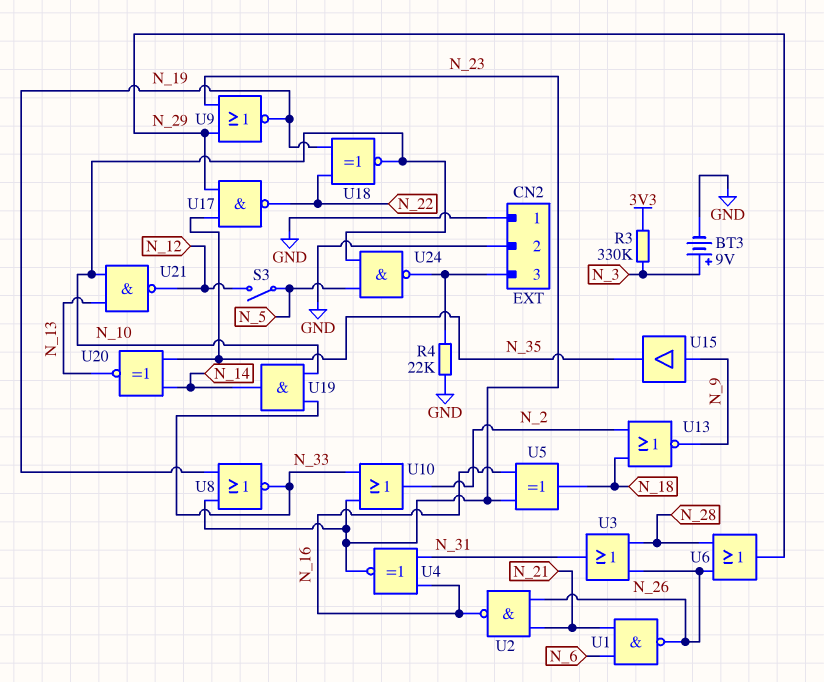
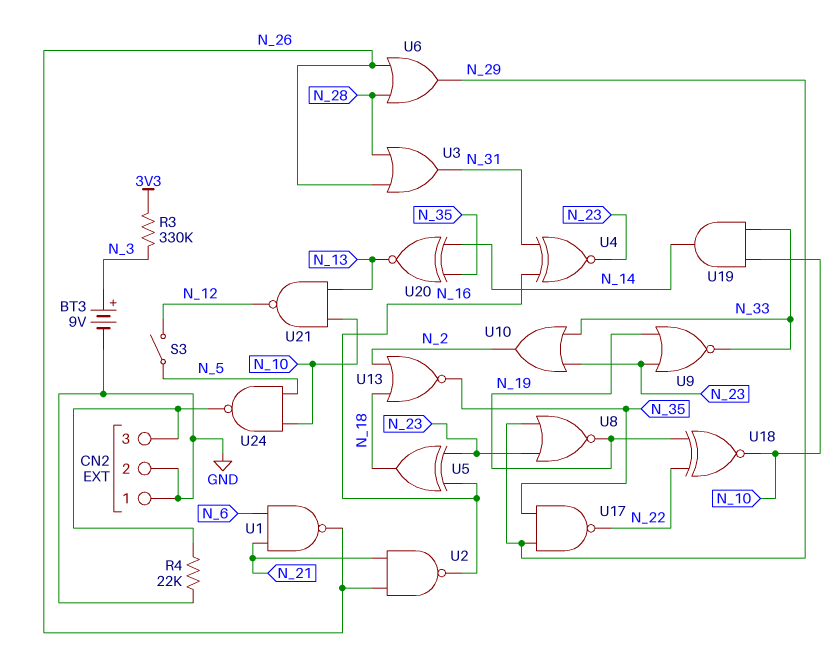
U8: NOR (in N_19, in N_23, out N_33) -> NOR (in N_23, in N_29, out N_19)
U9: NOR (in N_23, in N_29, out N_19) -> NOR (in N_19, in N_23, out N_33)
U13: NOR (in N_2, in N_18, out N_9) -> NOR (in N_2, in N_18, out N_35)
U15: buffer (in N_9, out N_35) -> none

